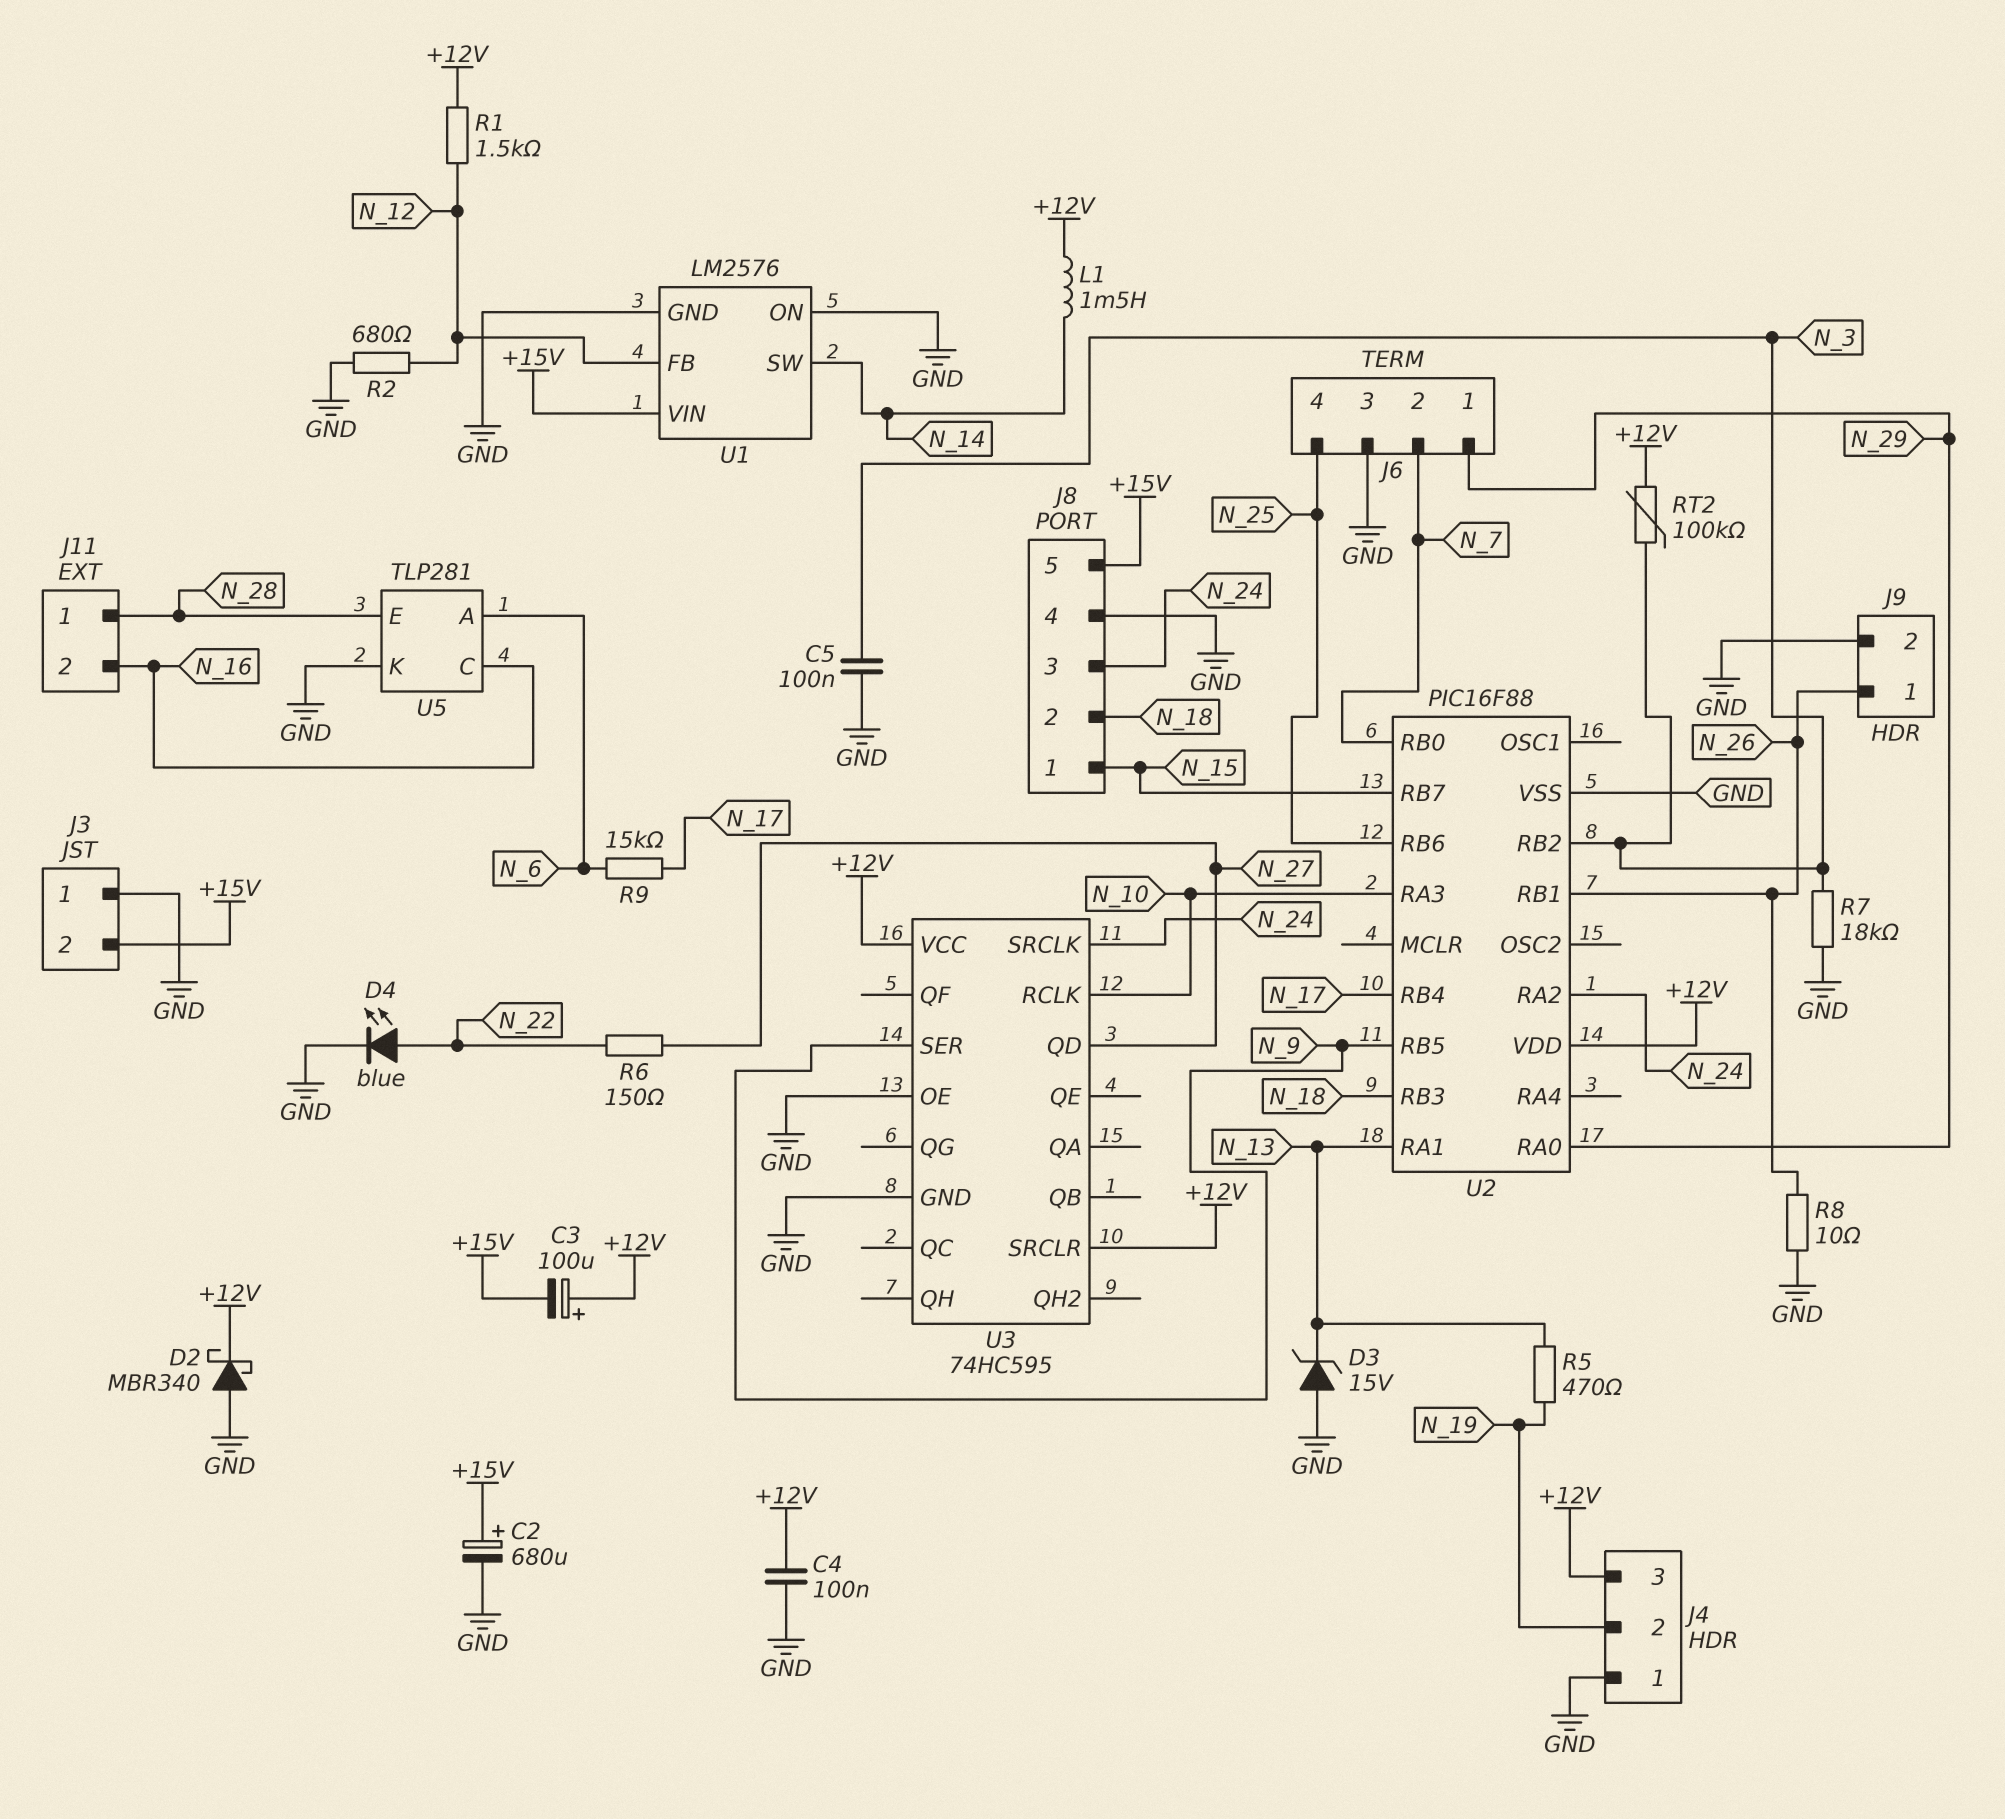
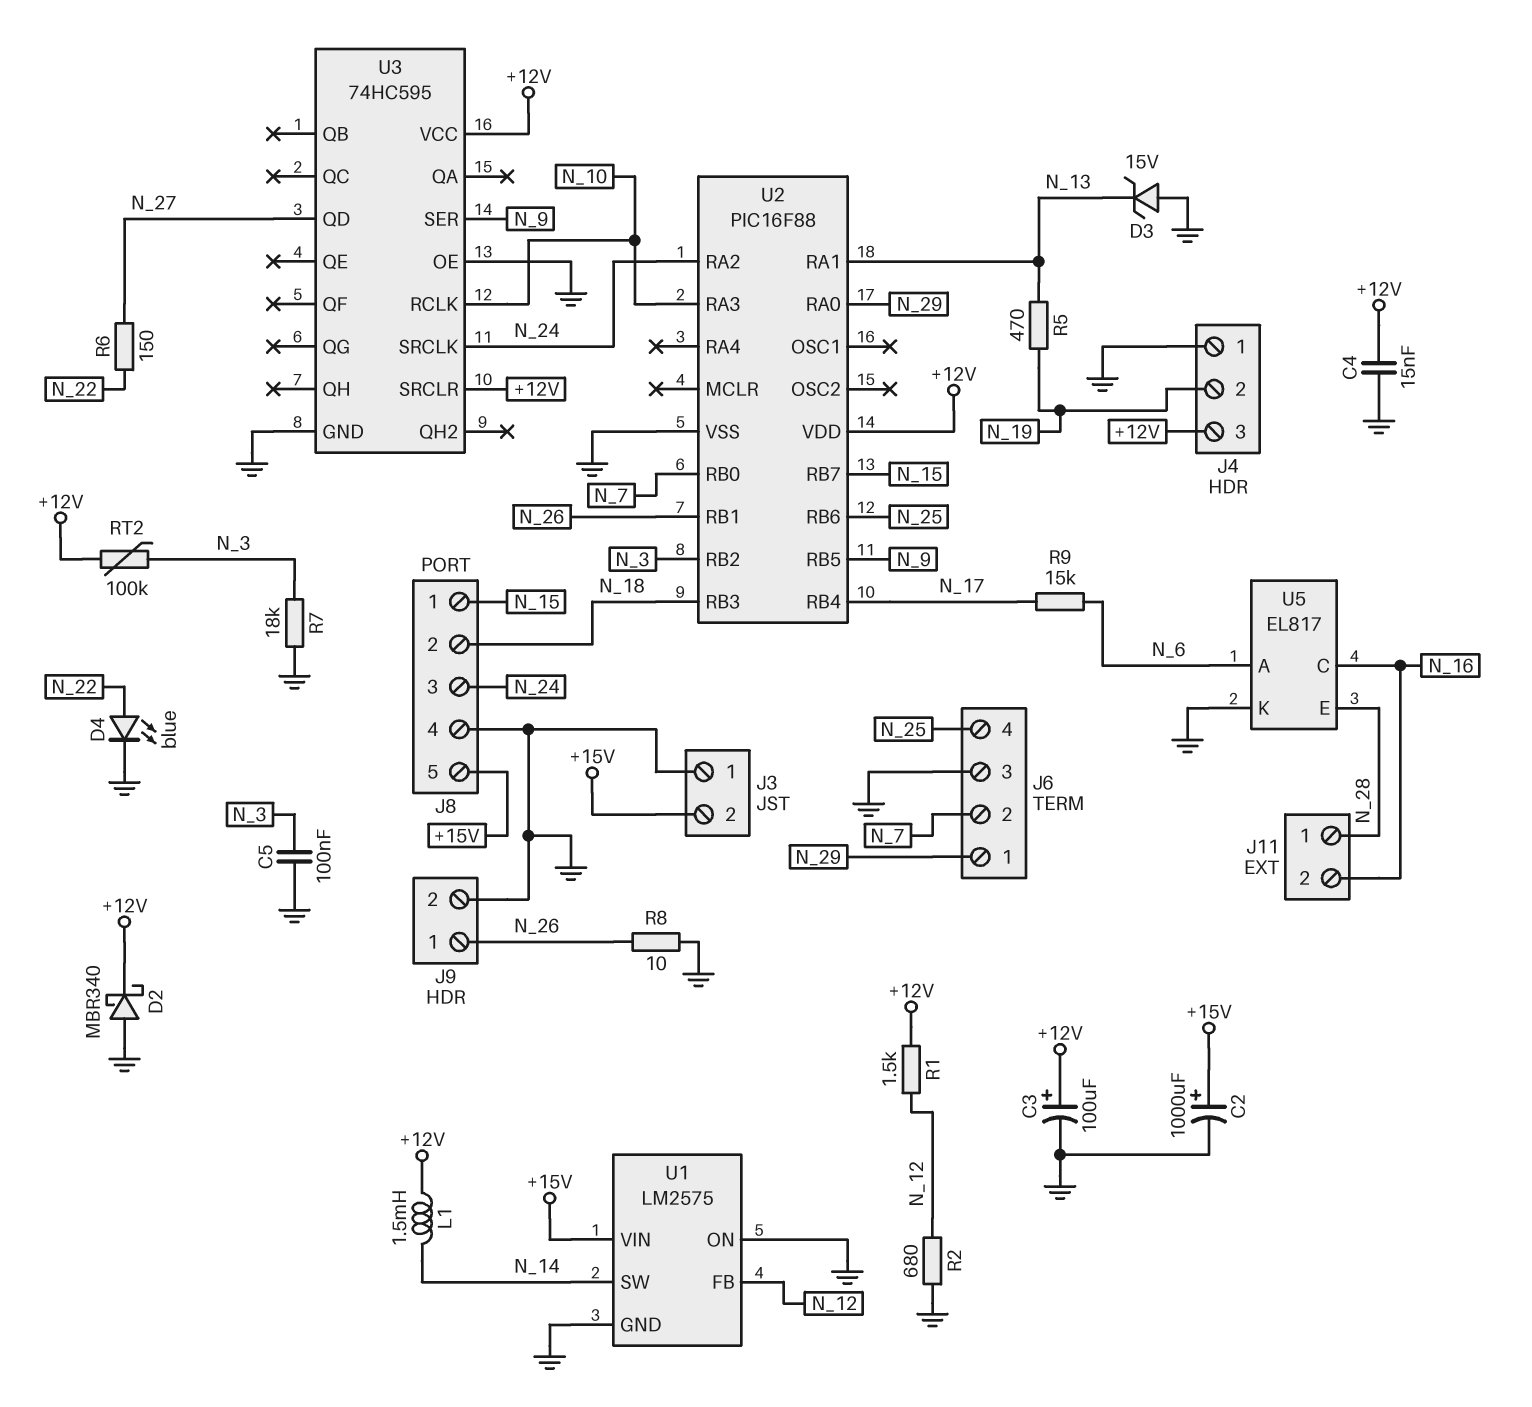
C2: 680uF (plus +15V, minus GND) -> 1000uF (plus +15V, minus GND)
C3: 100uF (plus +12V, minus +15V) -> 100uF (plus +12V, minus GND)
C4: 100nF (+12V, GND) -> 15nF (+12V, GND)
U1: LM2576 -> LM2575
U5: TLP281 -> EL817

